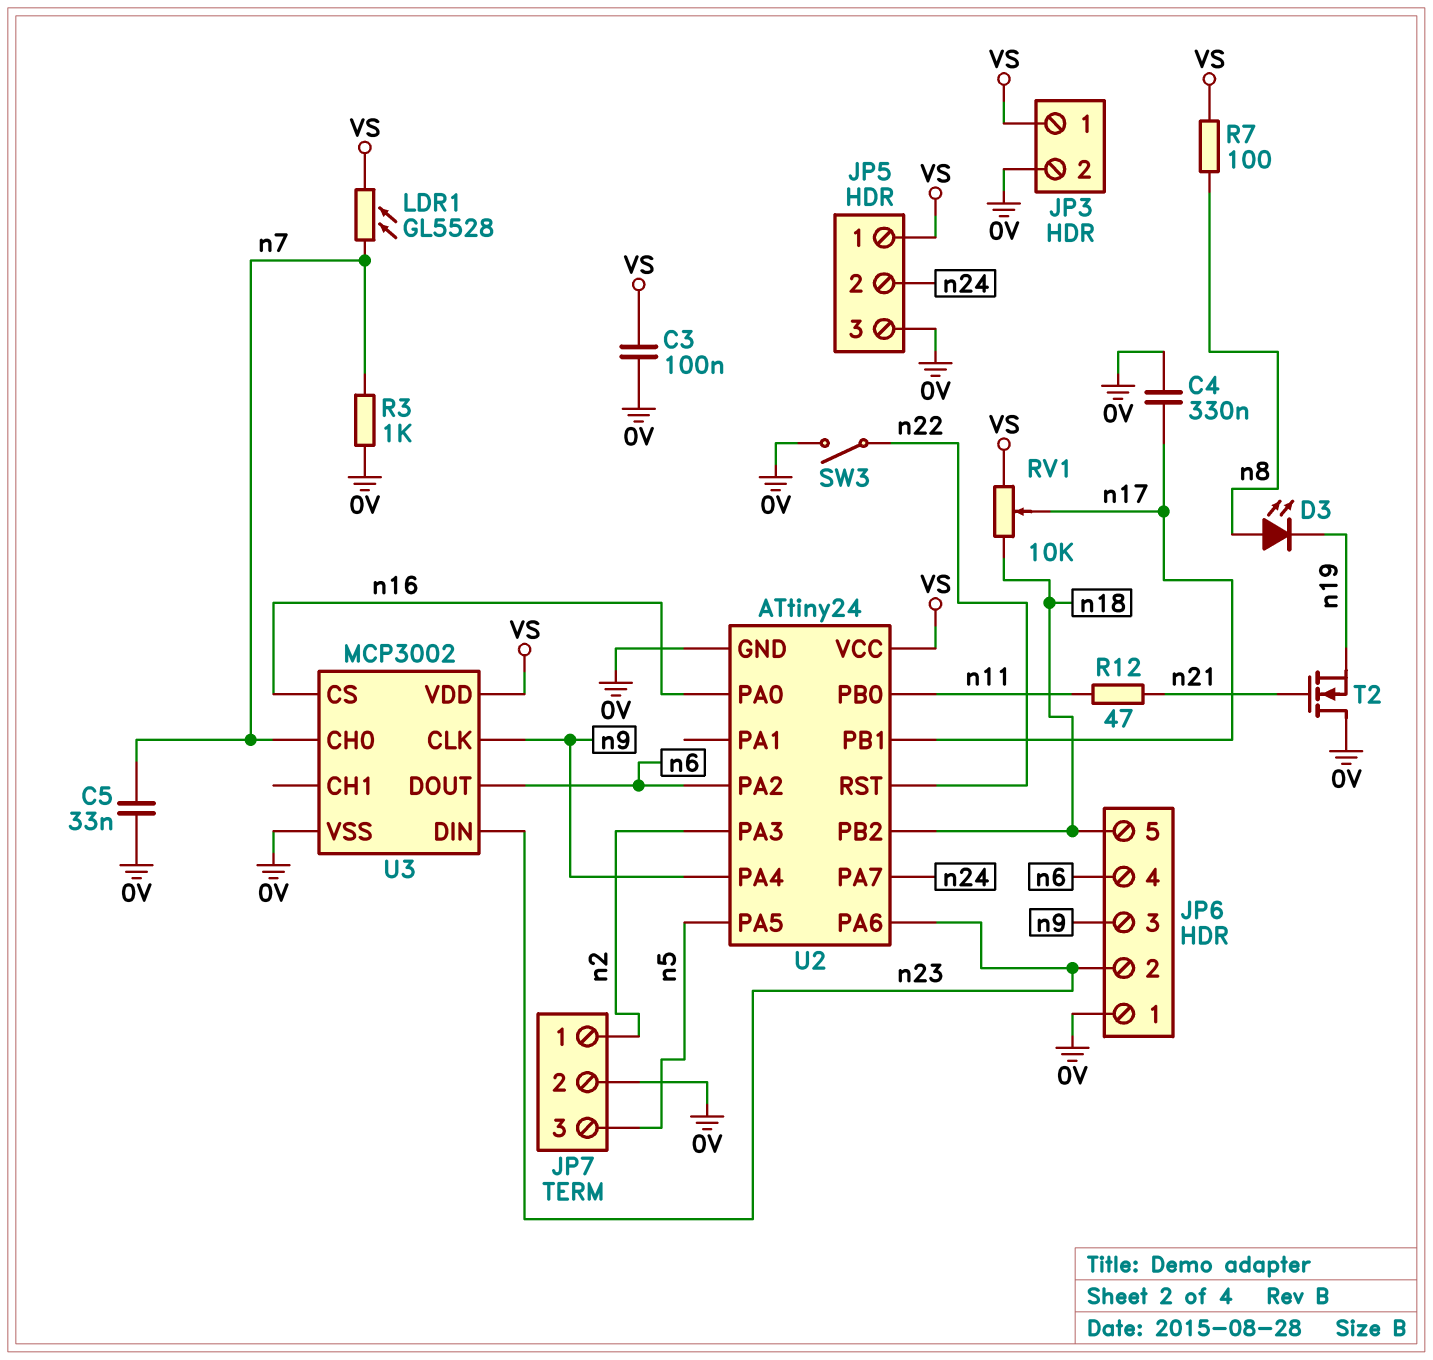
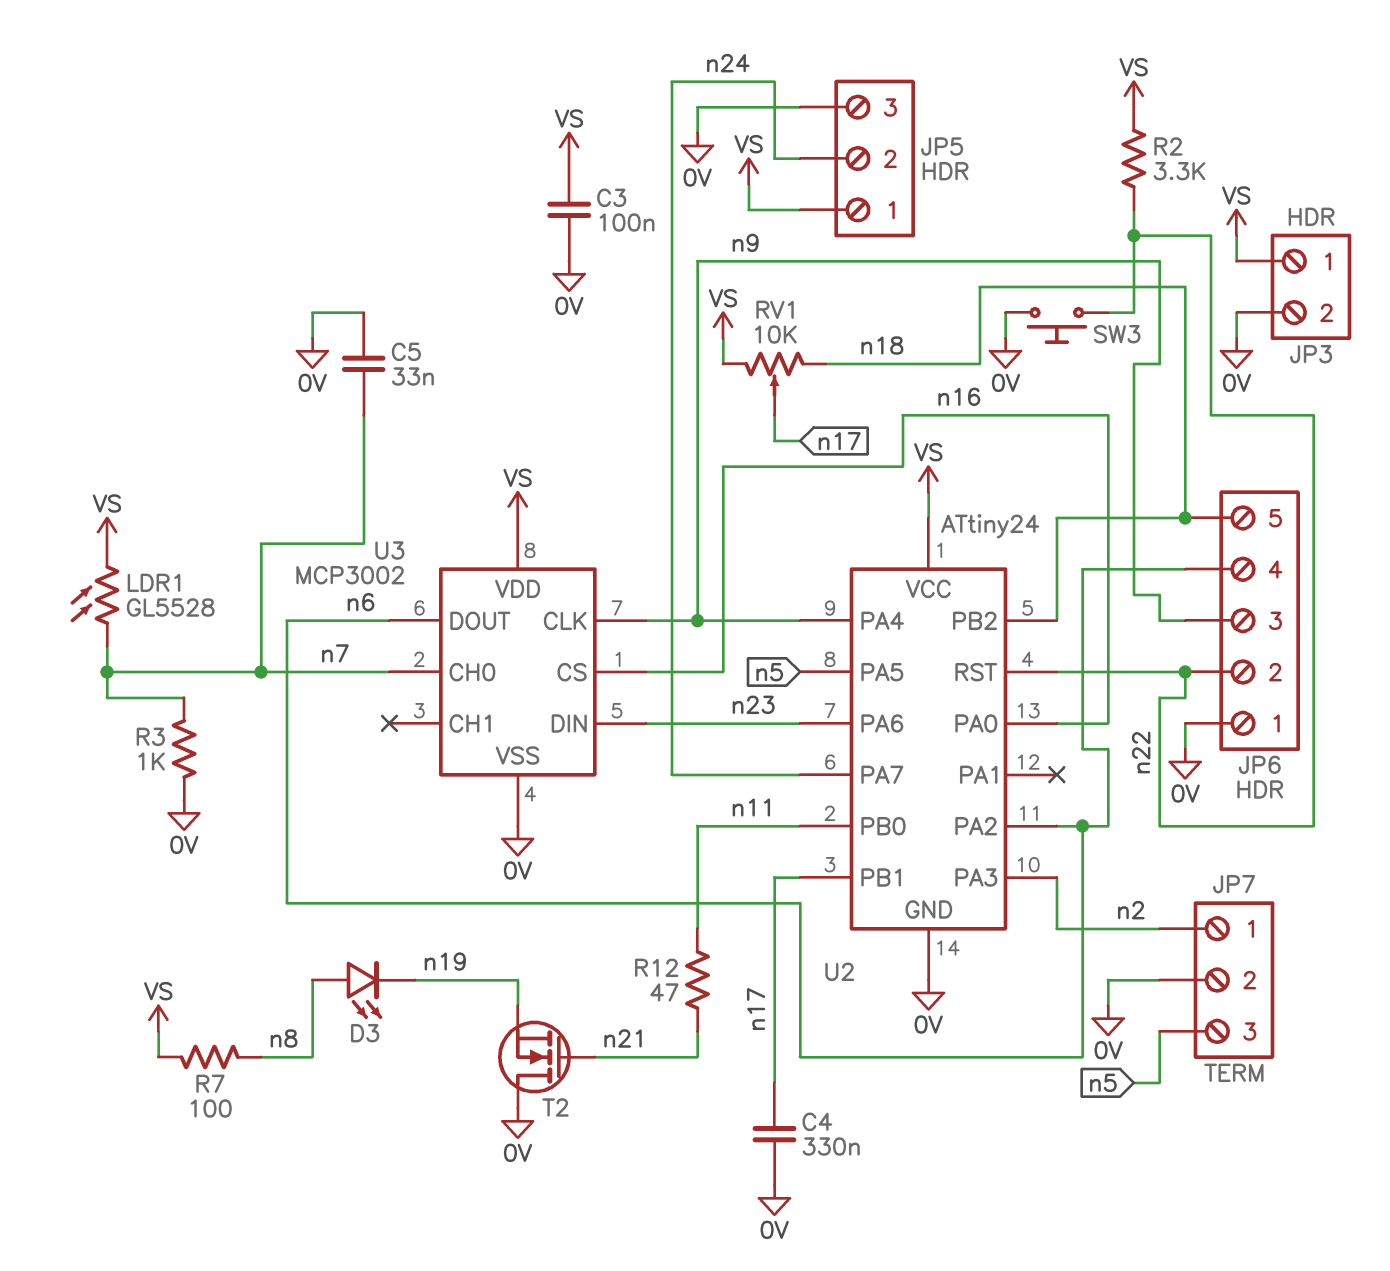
JP6 pin 2: n23 -> n22
R2: none -> 3.3k (VS, n22)
SW3: switch (0V, n22) -> button (0V, n22)

